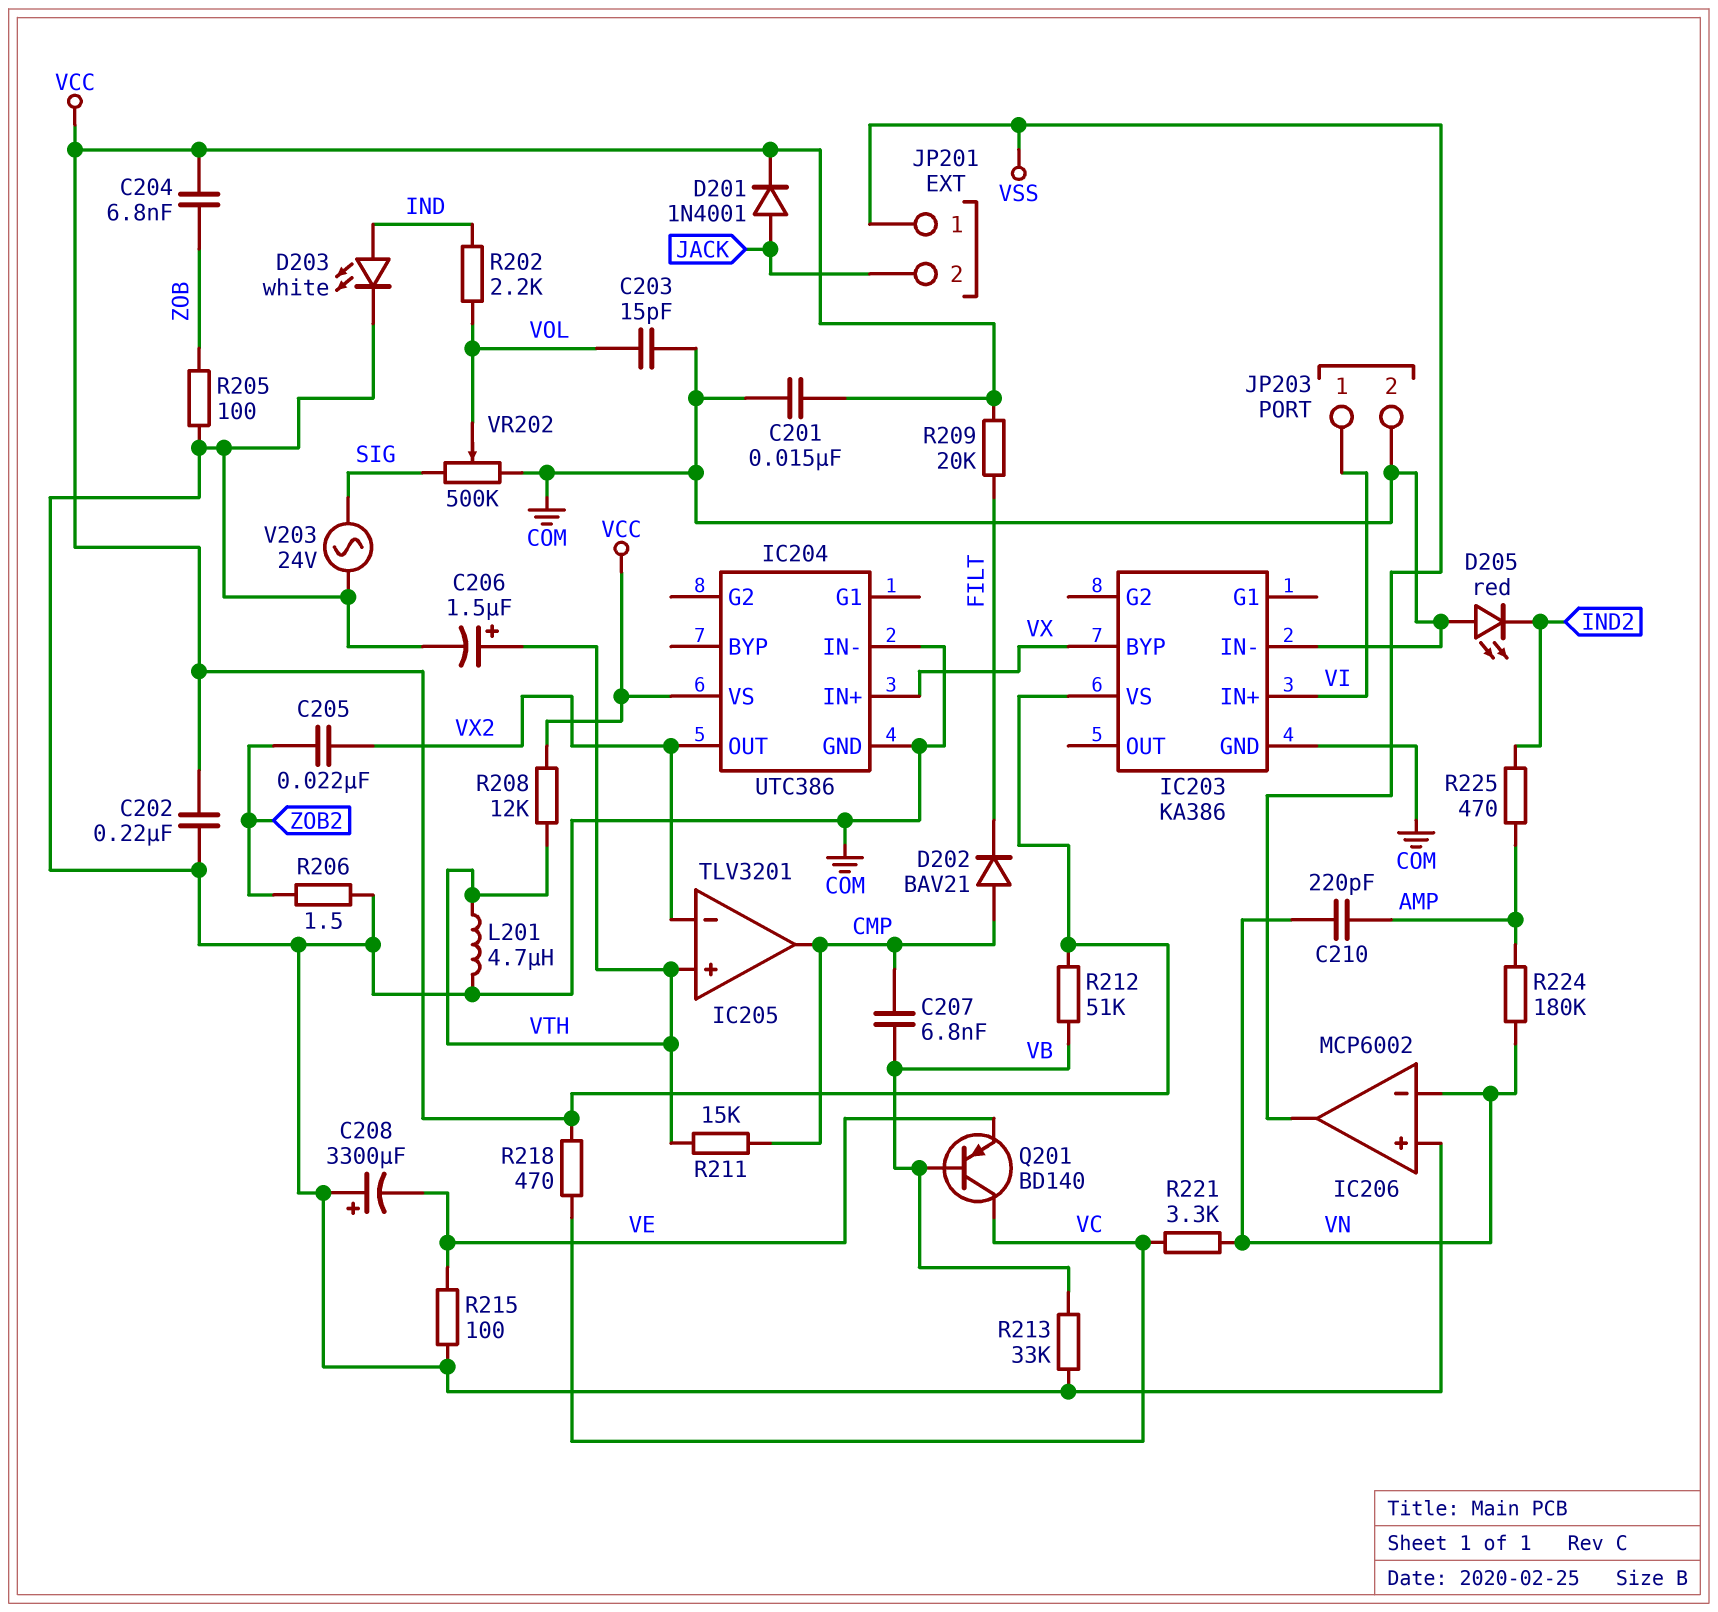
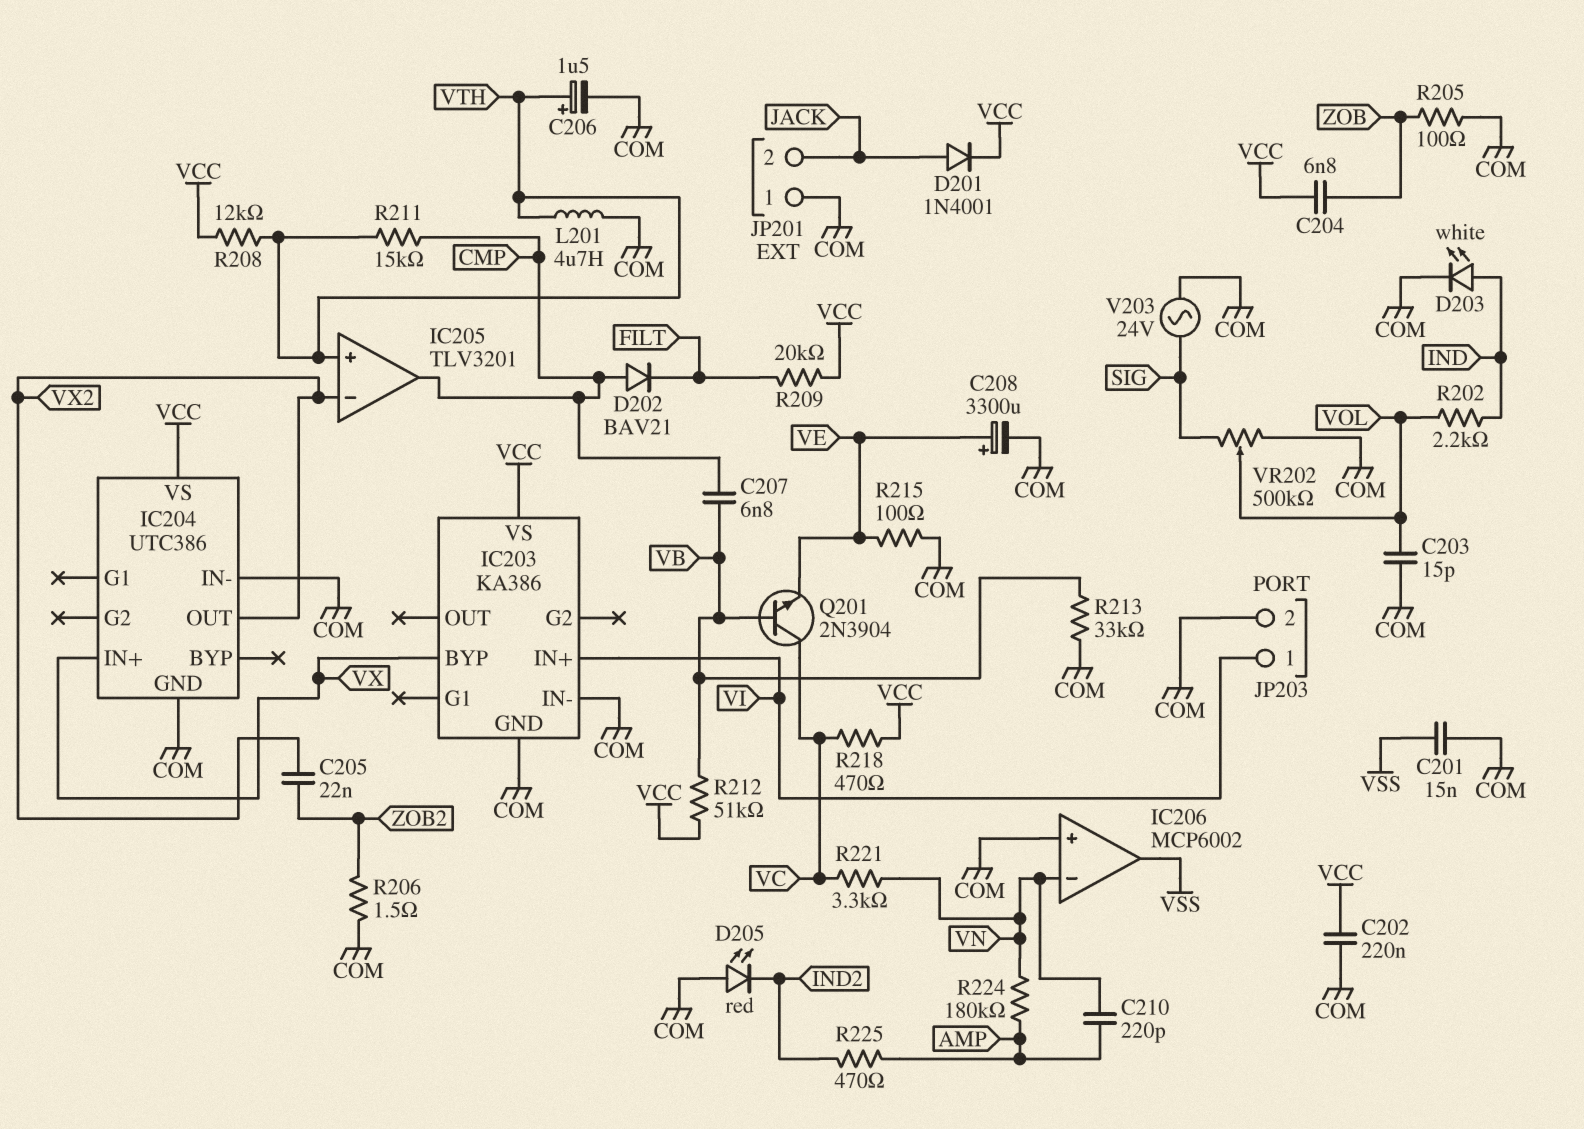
C201: 15nF (COM, VCC) -> 15nF (COM, VSS)
C208: 3300uF (plus COM, minus VE) -> 3300uF (plus VE, minus COM)
JP201 pin 1: VSS -> COM
Q201: PNP BD140 (B VB, C VC, E VE) -> NPN 2N3904 (B VB, C VC, E VE)

